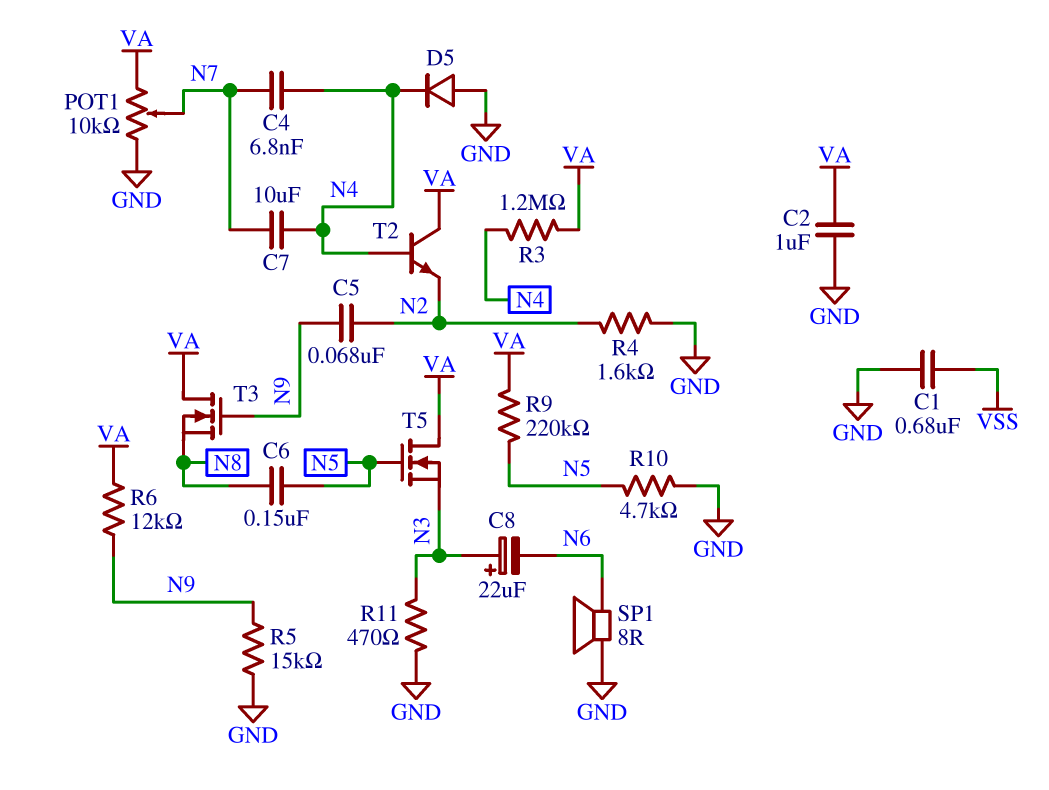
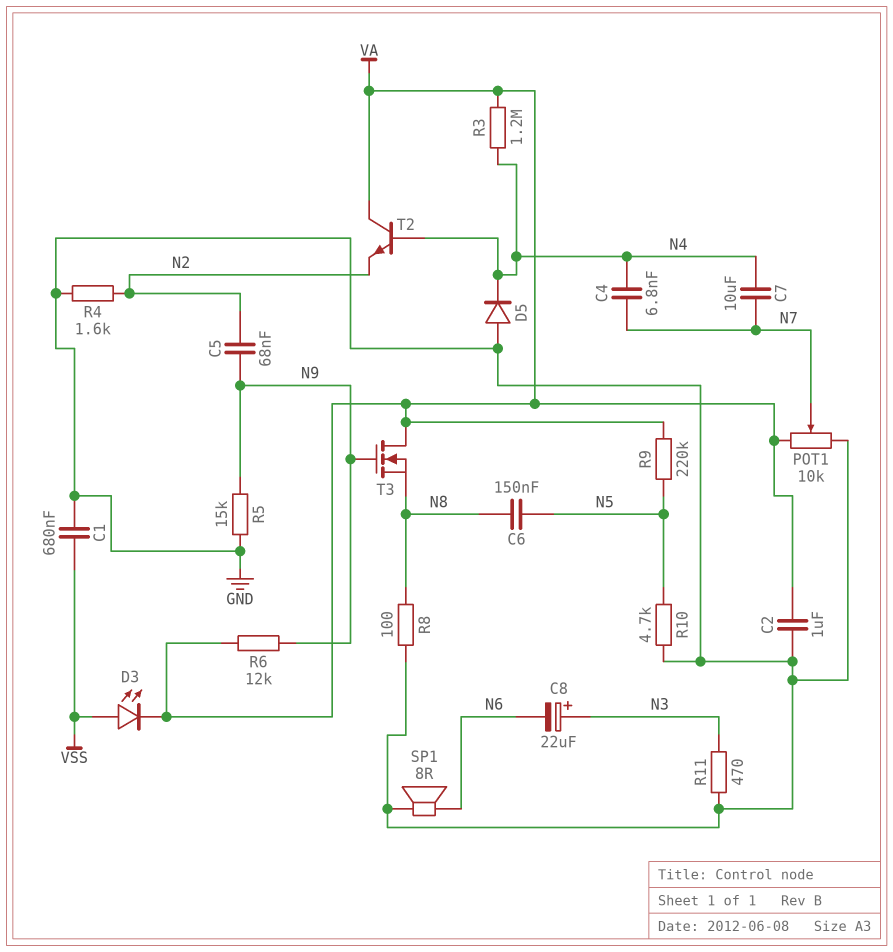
D3: none -> LED (A VSS, K VA)
R8: none -> 100 (GND, N8)
T5: NMOS (G N5, D VA, S N3) -> none

